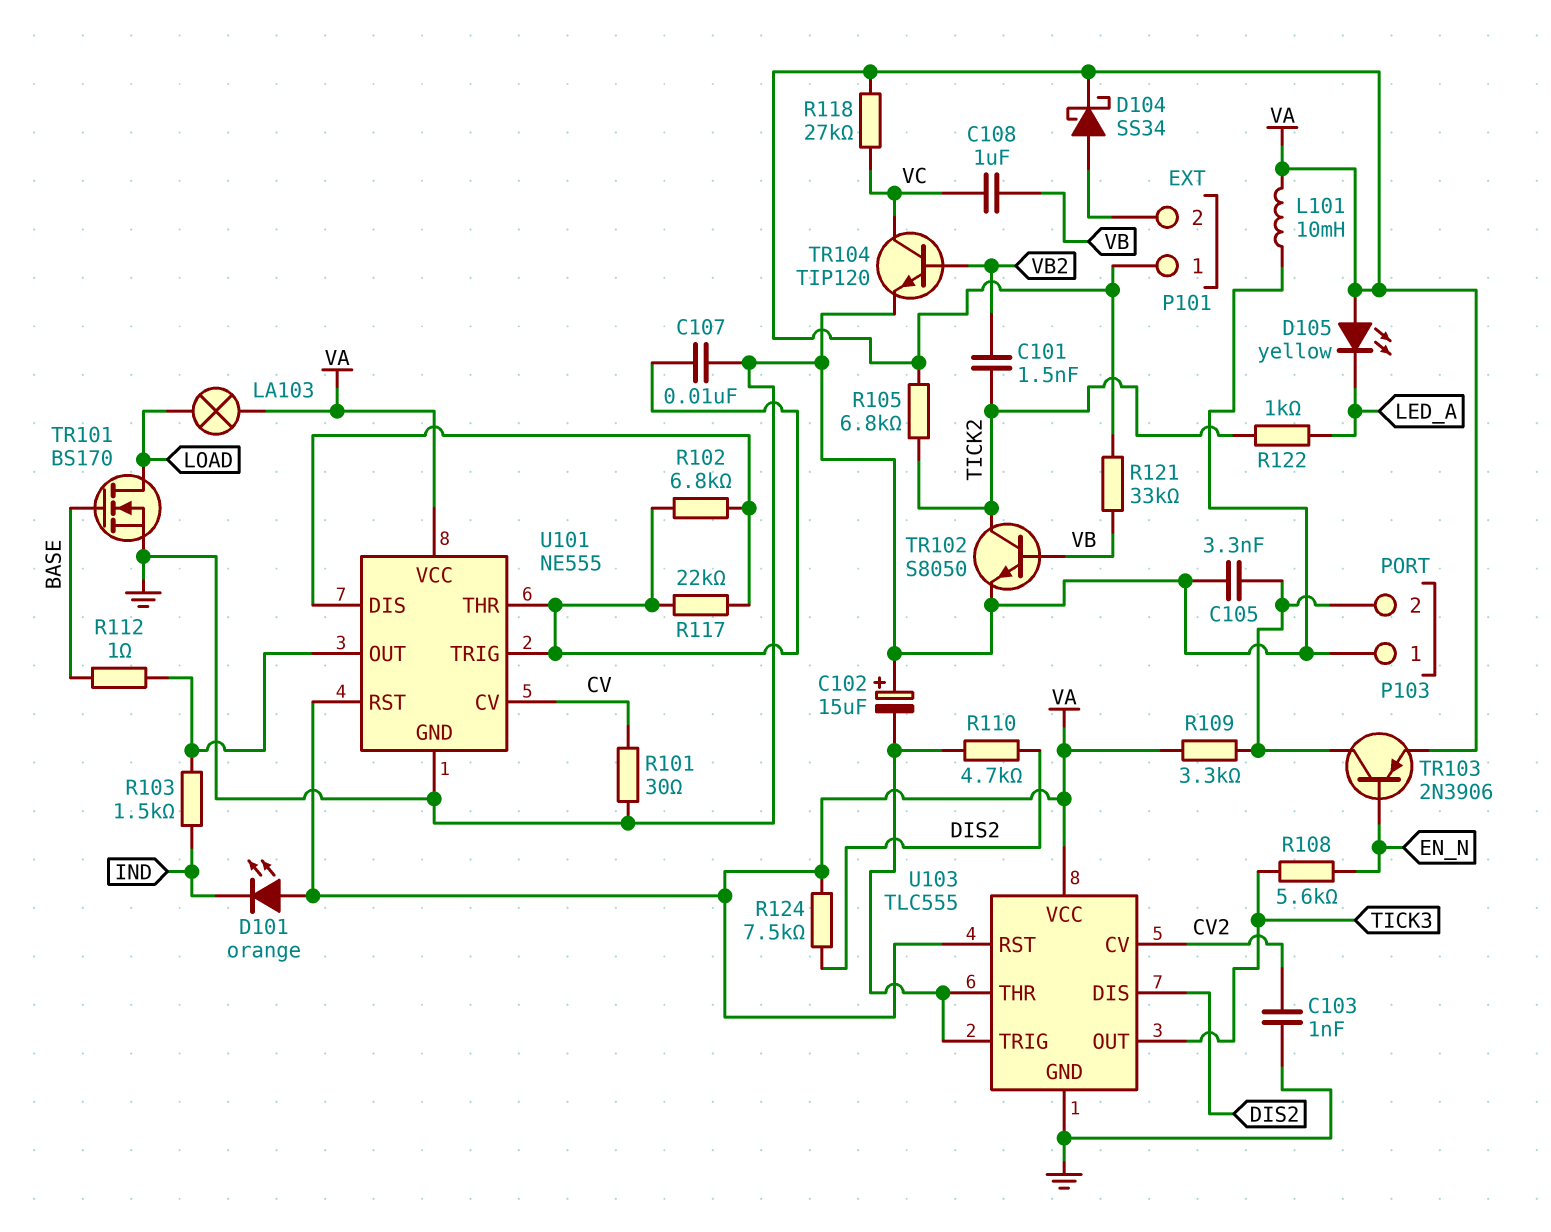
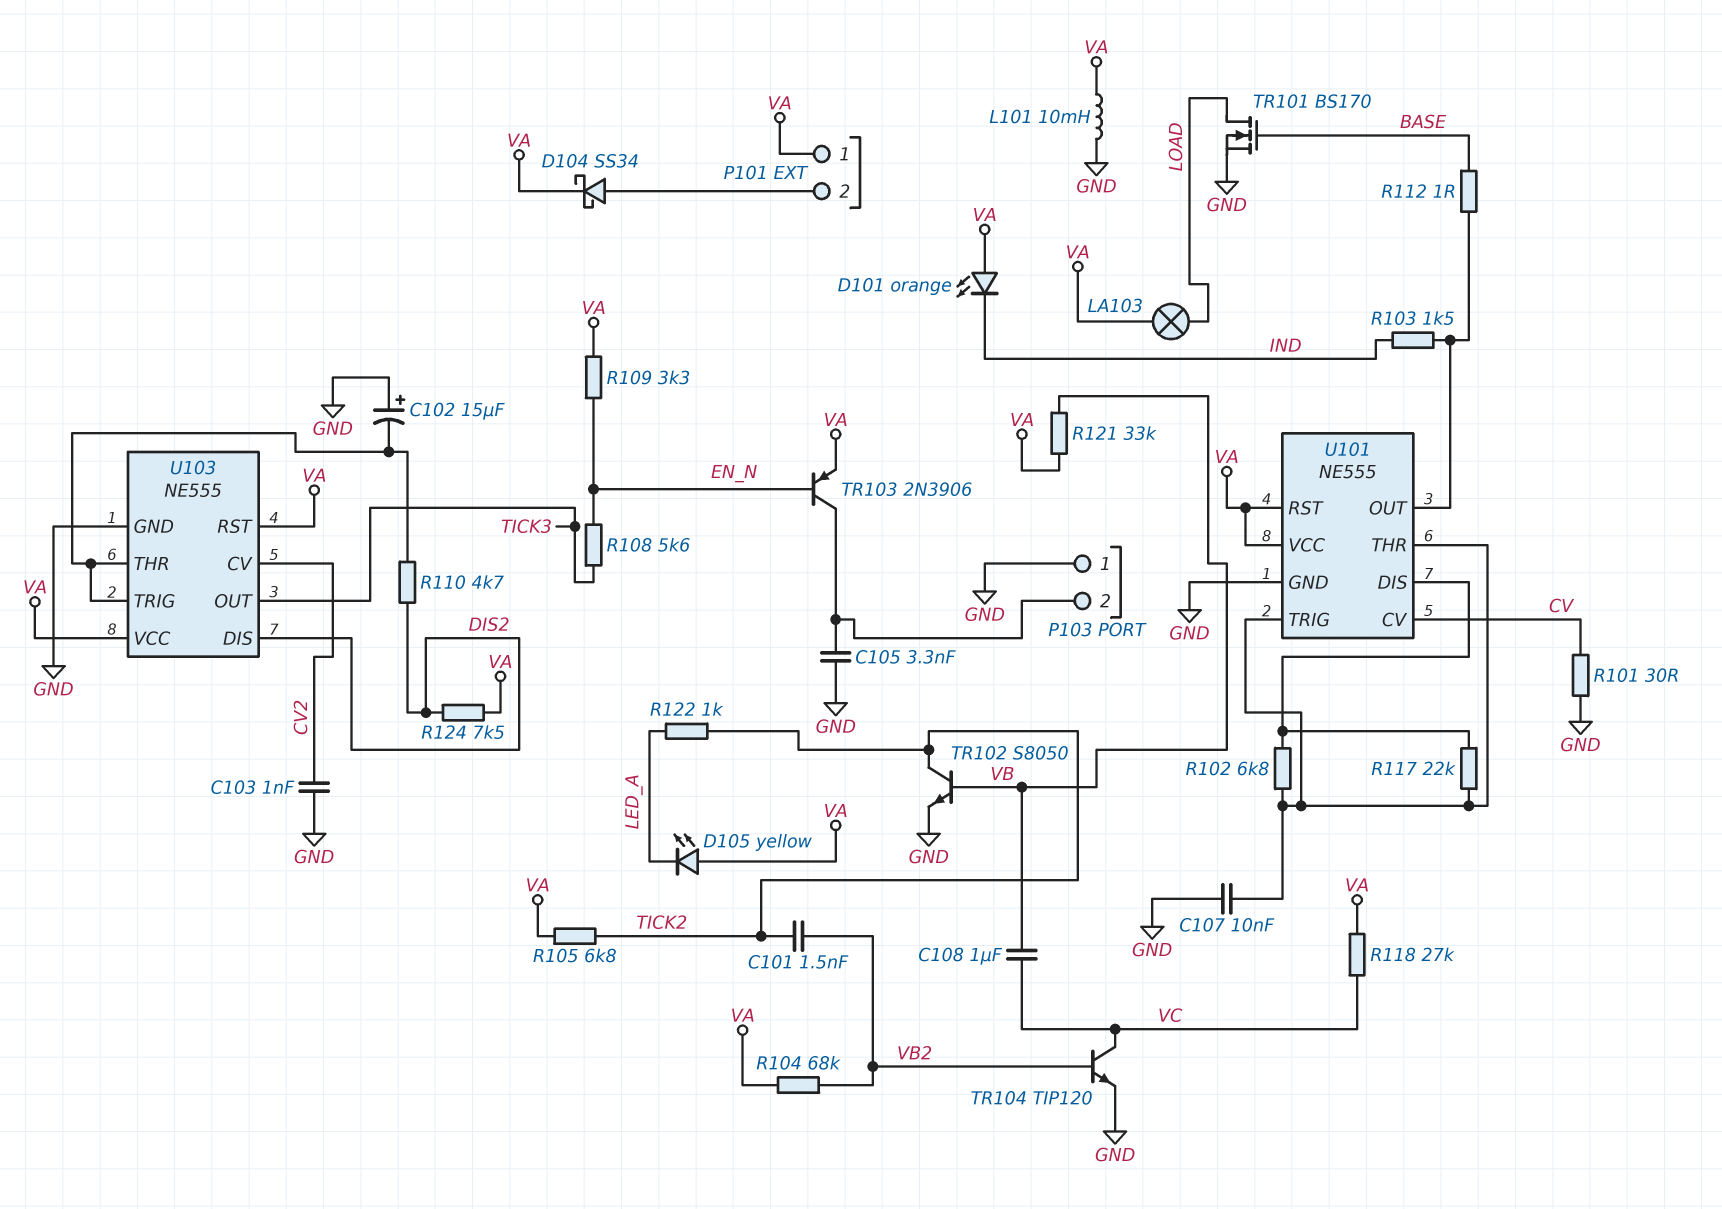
R104: none -> 68k (VA, VB2)
R109: 3.3k (P103/2, VA) -> 3.3k (EN_N, VA)
U103: TLC555 -> NE555

